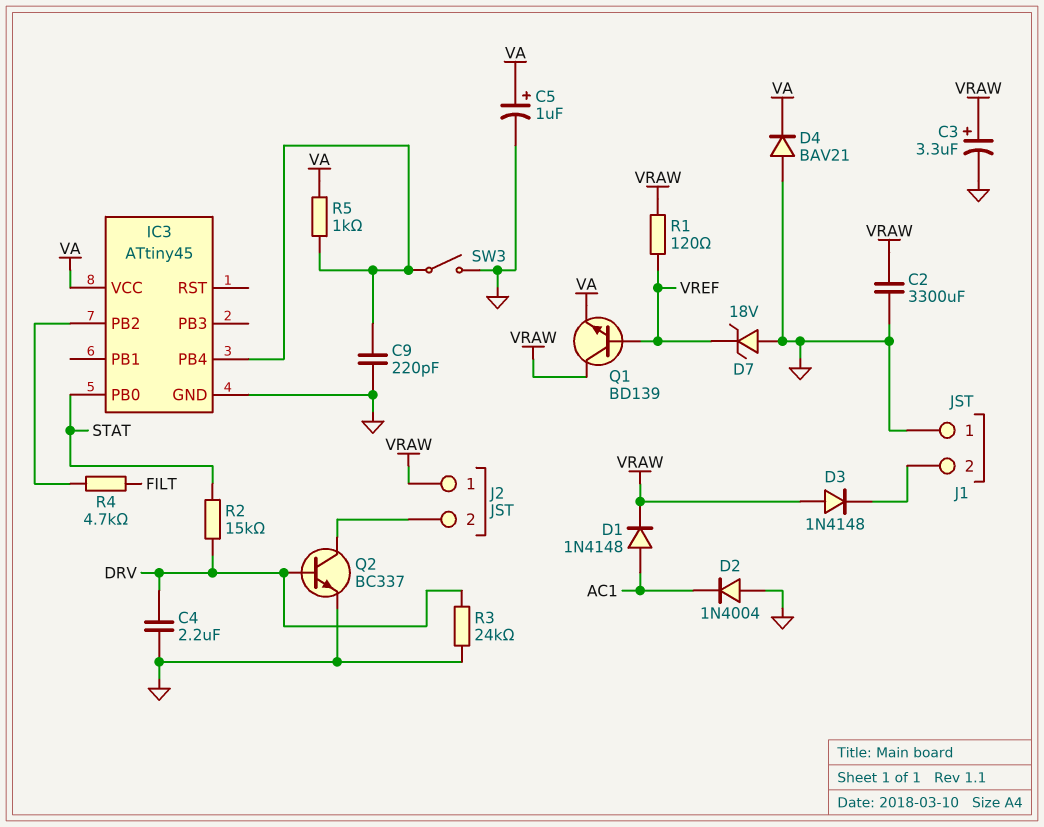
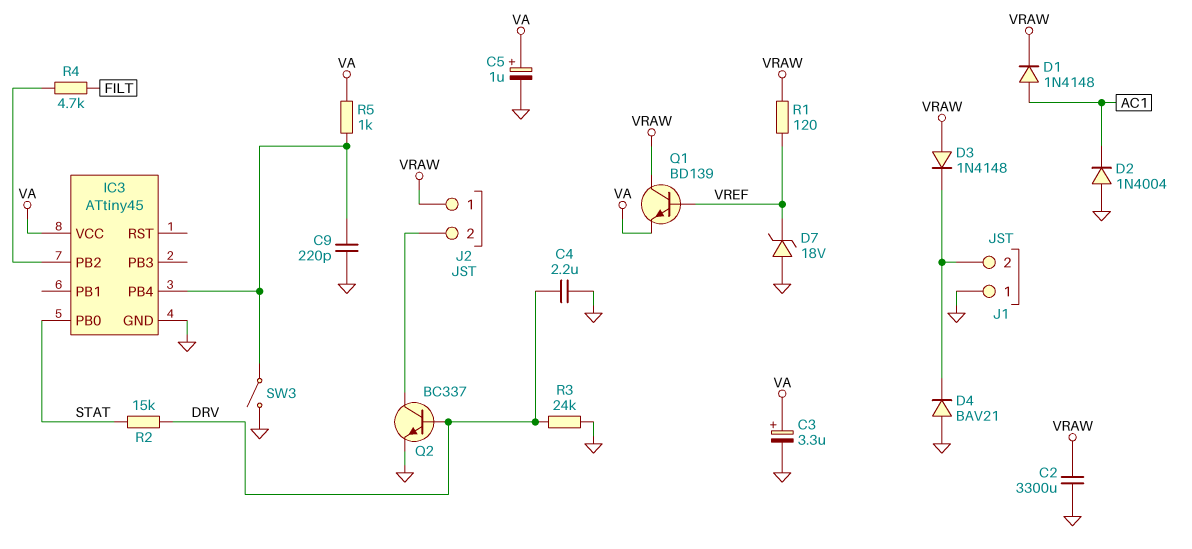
C3: 3.3uF (plus VRAW, minus GND) -> 3.3uF (plus VA, minus GND)
D4: diode BAV21 (A GND, K VA) -> diode BAV21 (A GND, K J1/2)

